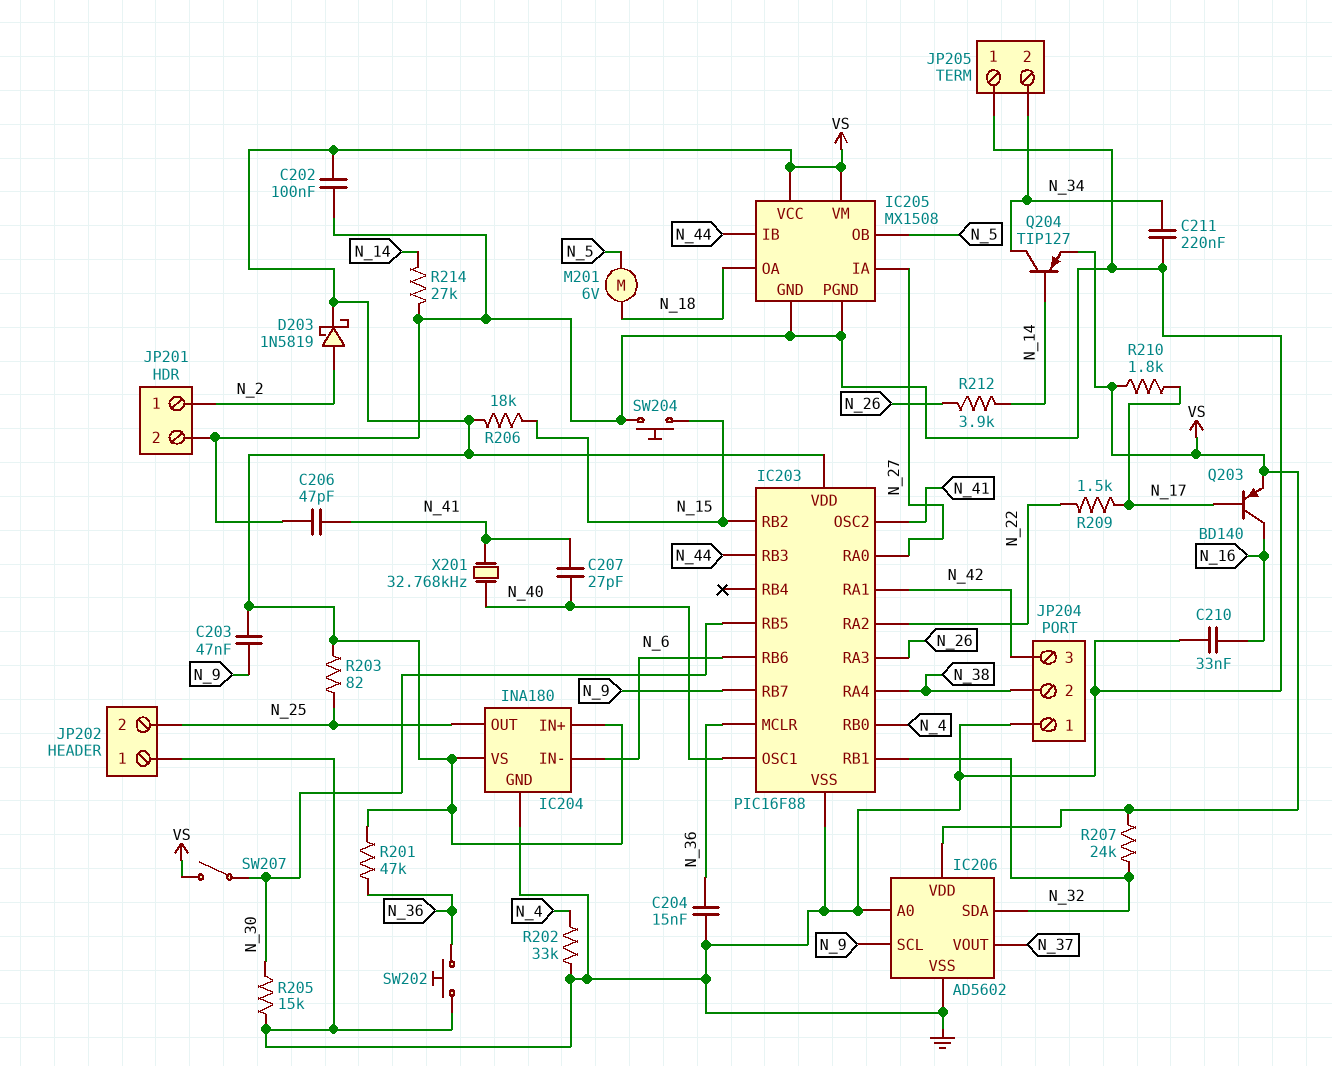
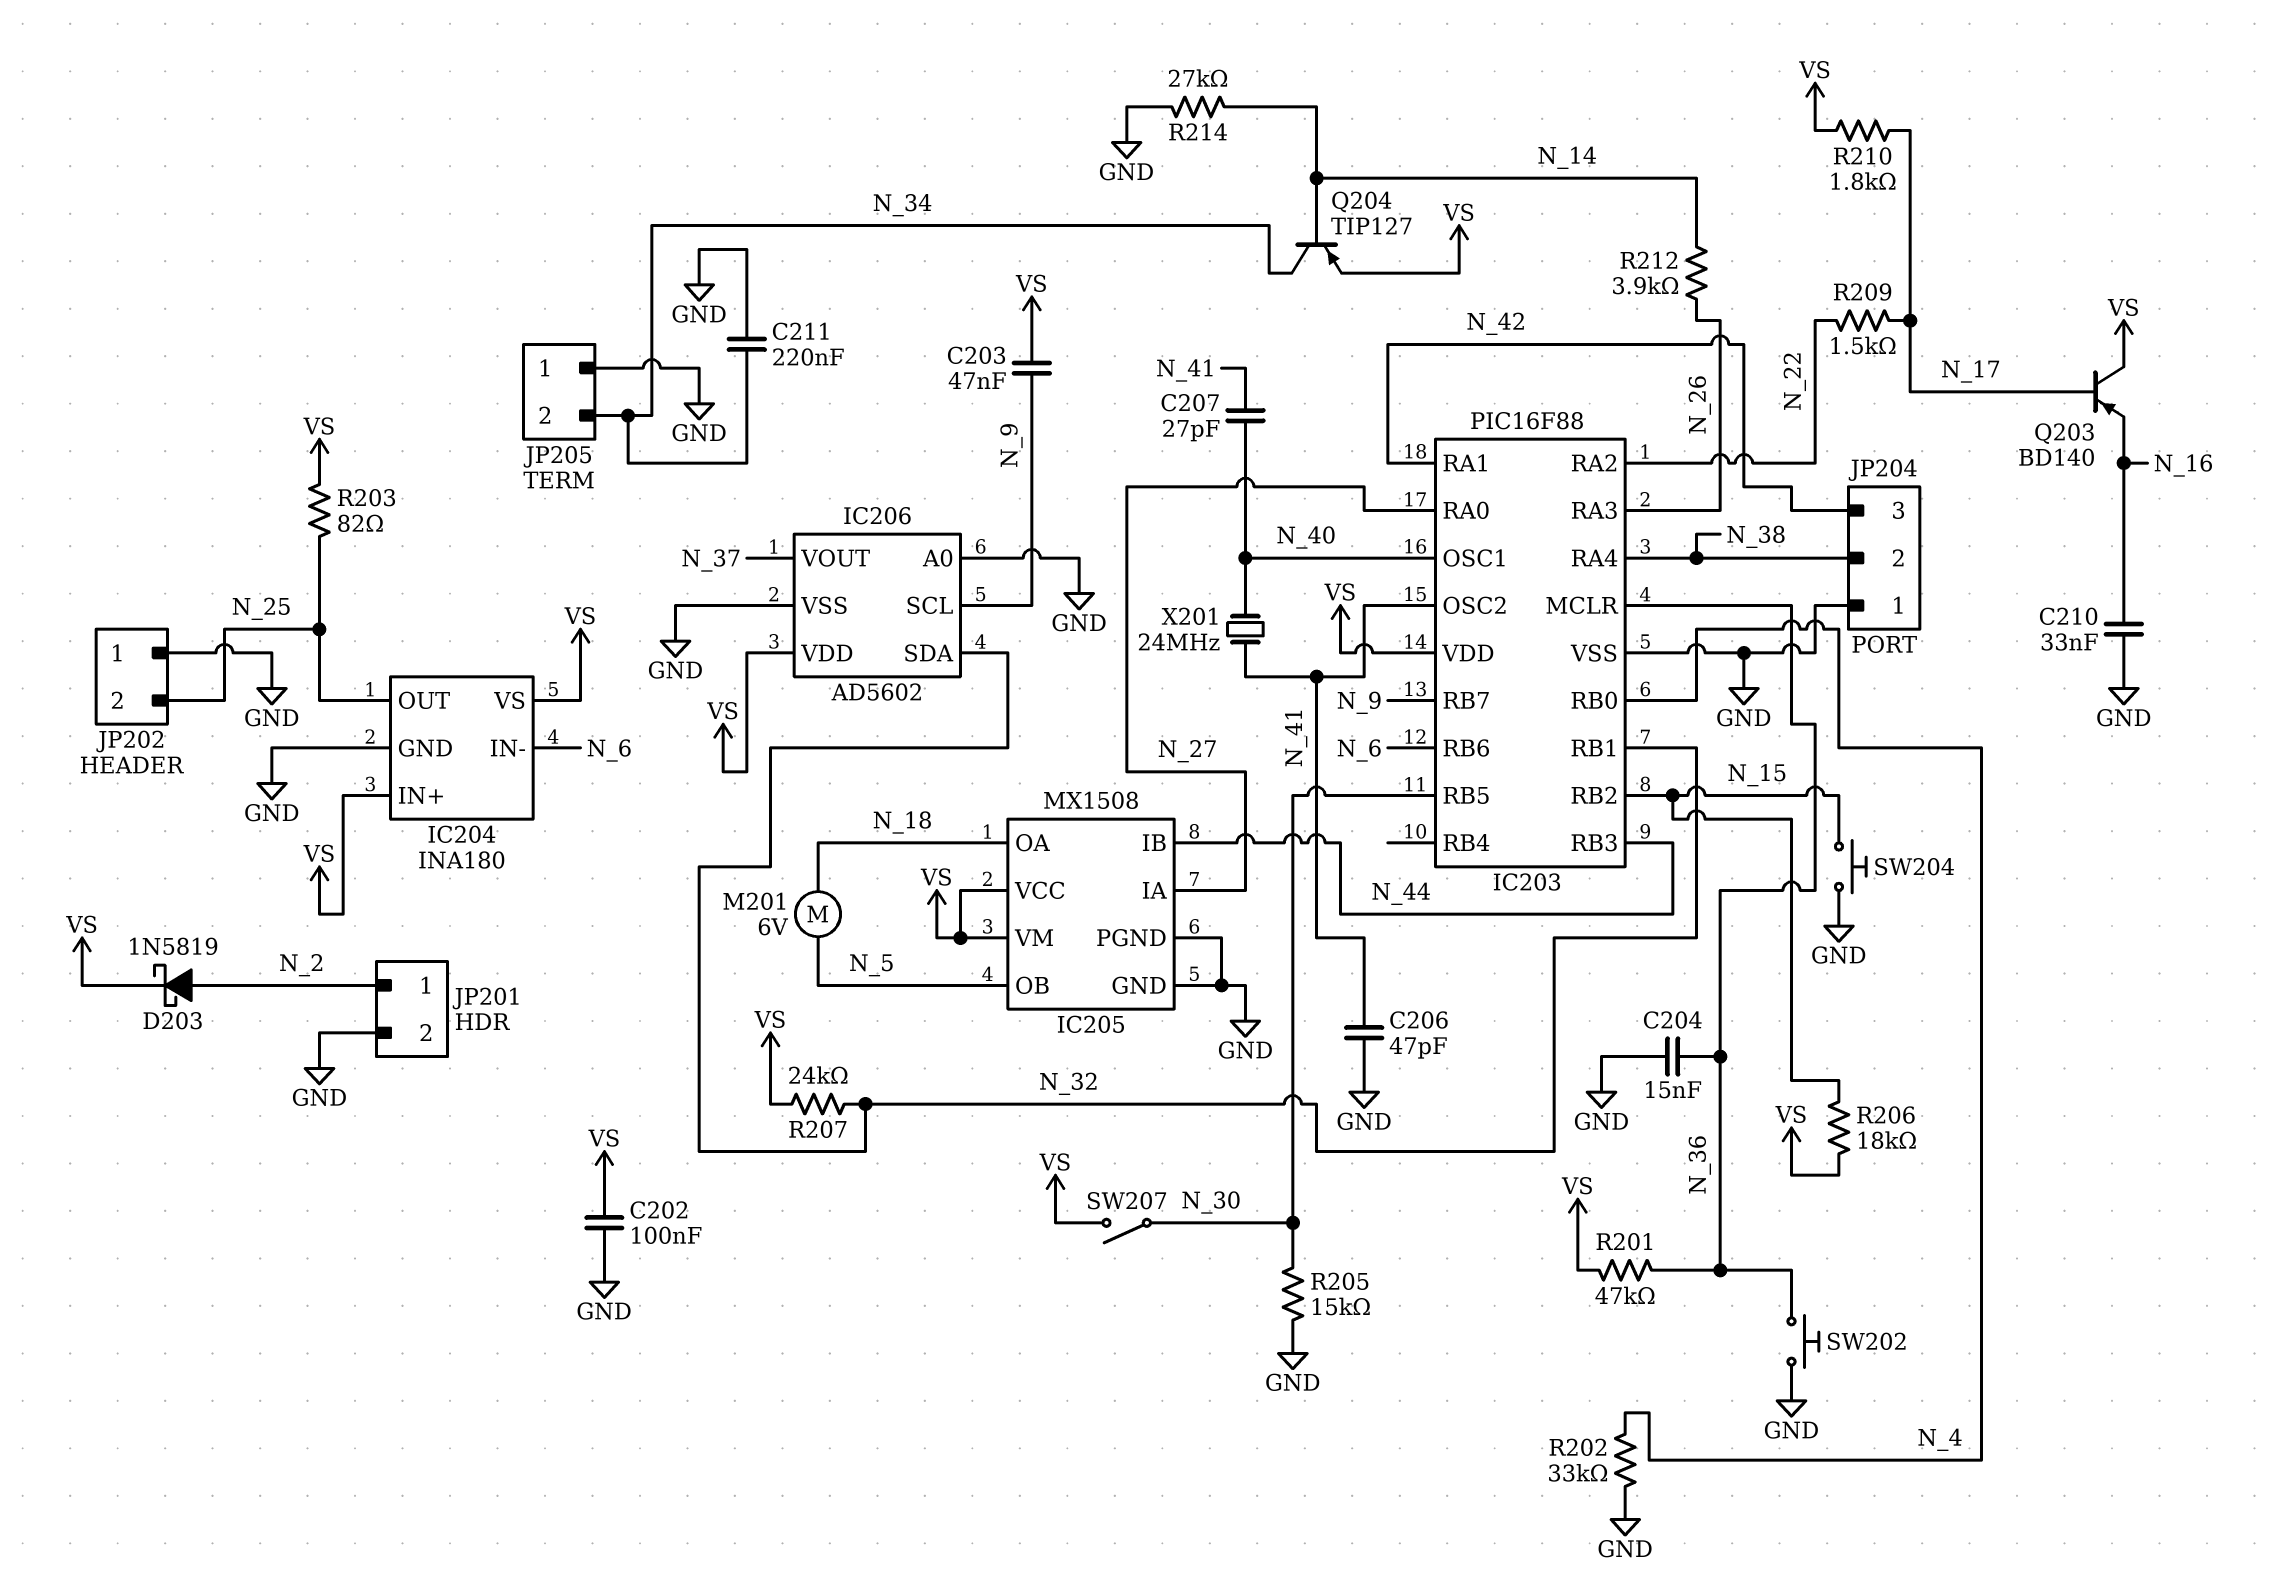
Q203: PNP BD140 (B N_17, C N_16, E VS) -> PNP BD140 (B N_17, C VS, E N_16)
X201: 32.768kHz (N_40, N_41) -> 24MHz (N_40, N_41)

